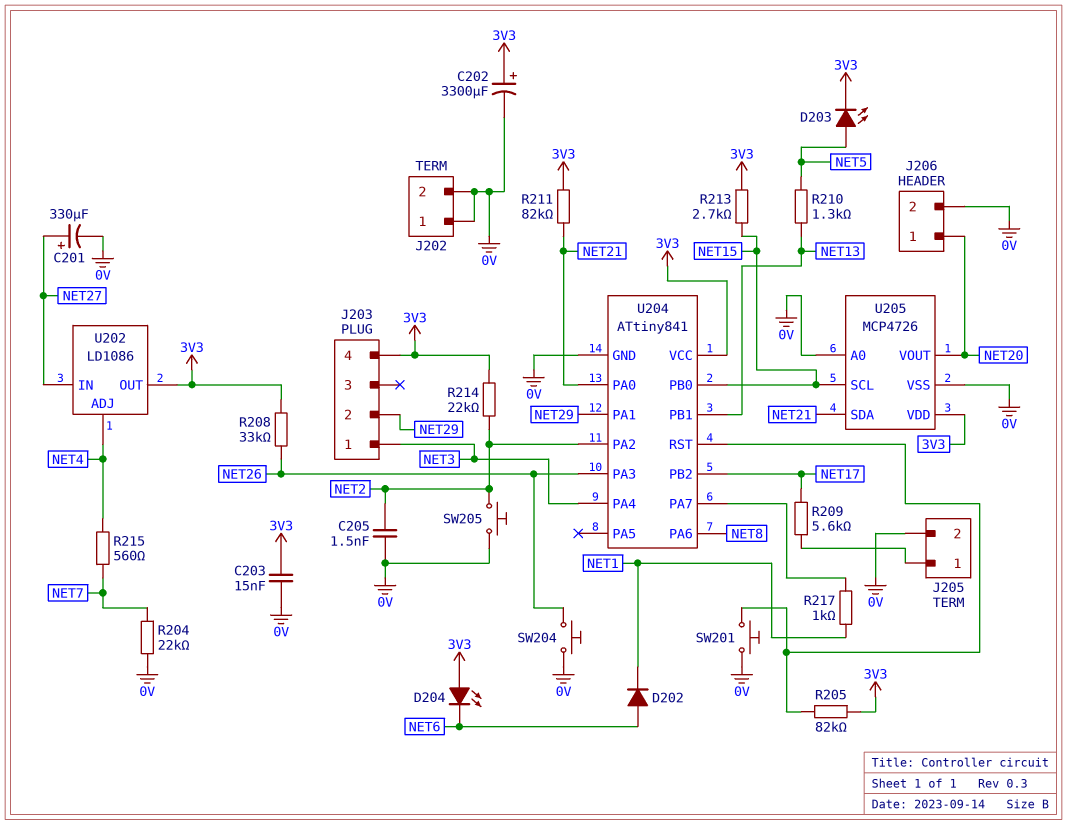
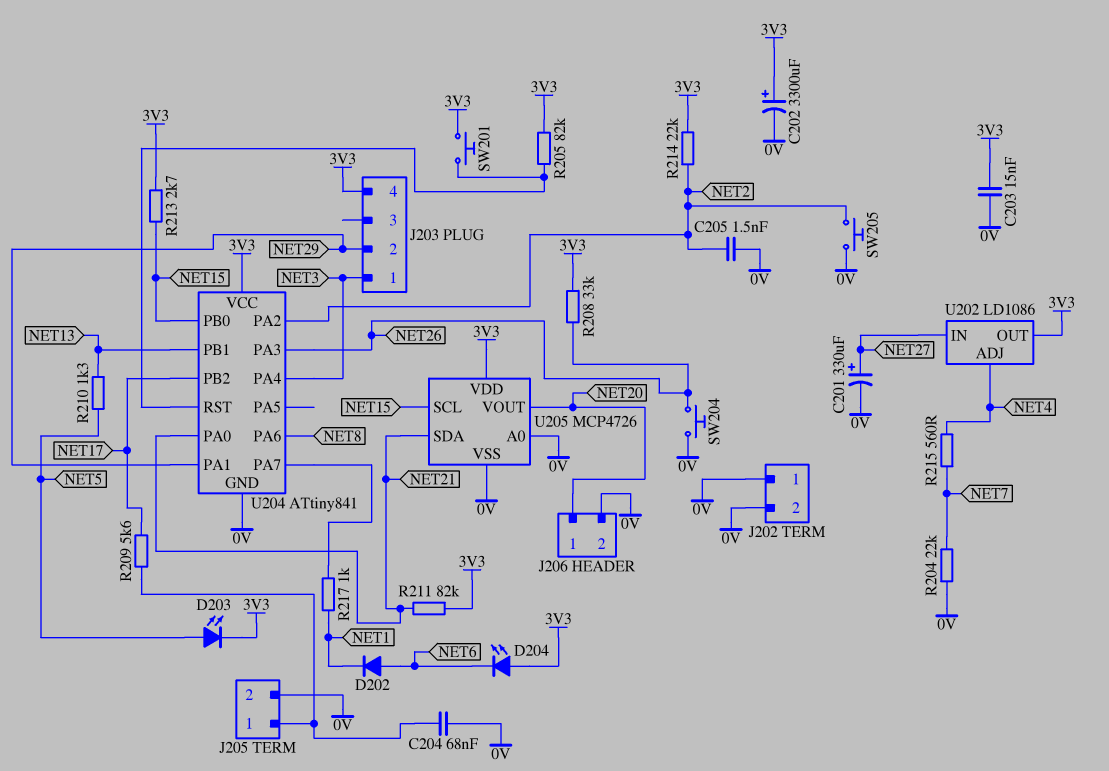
C204: none -> 68nF (0V, J205/1)
SW201: button (0V, U204/RST) -> button (3V3, U204/RST)

